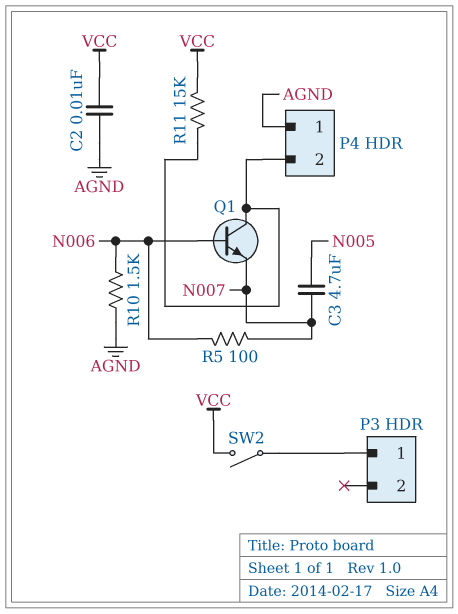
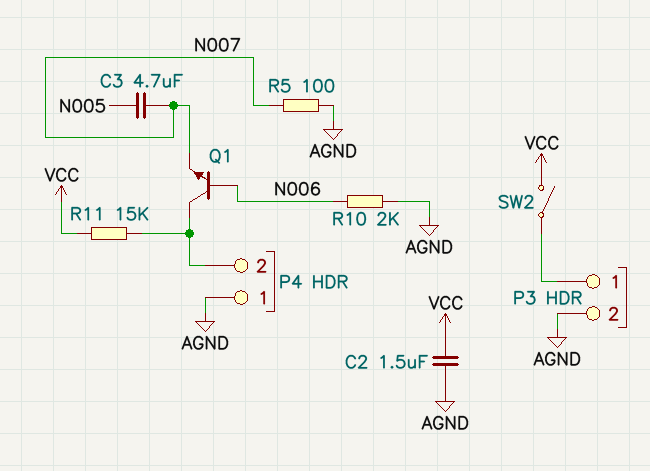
C2: 10nF (AGND, VCC) -> 1.5uF (AGND, VCC)
P3 pin 2: none -> AGND
R5: 100 (N006, N007) -> 100 (AGND, N007)
R10: 1.5k (AGND, N006) -> 2k (AGND, N006)

